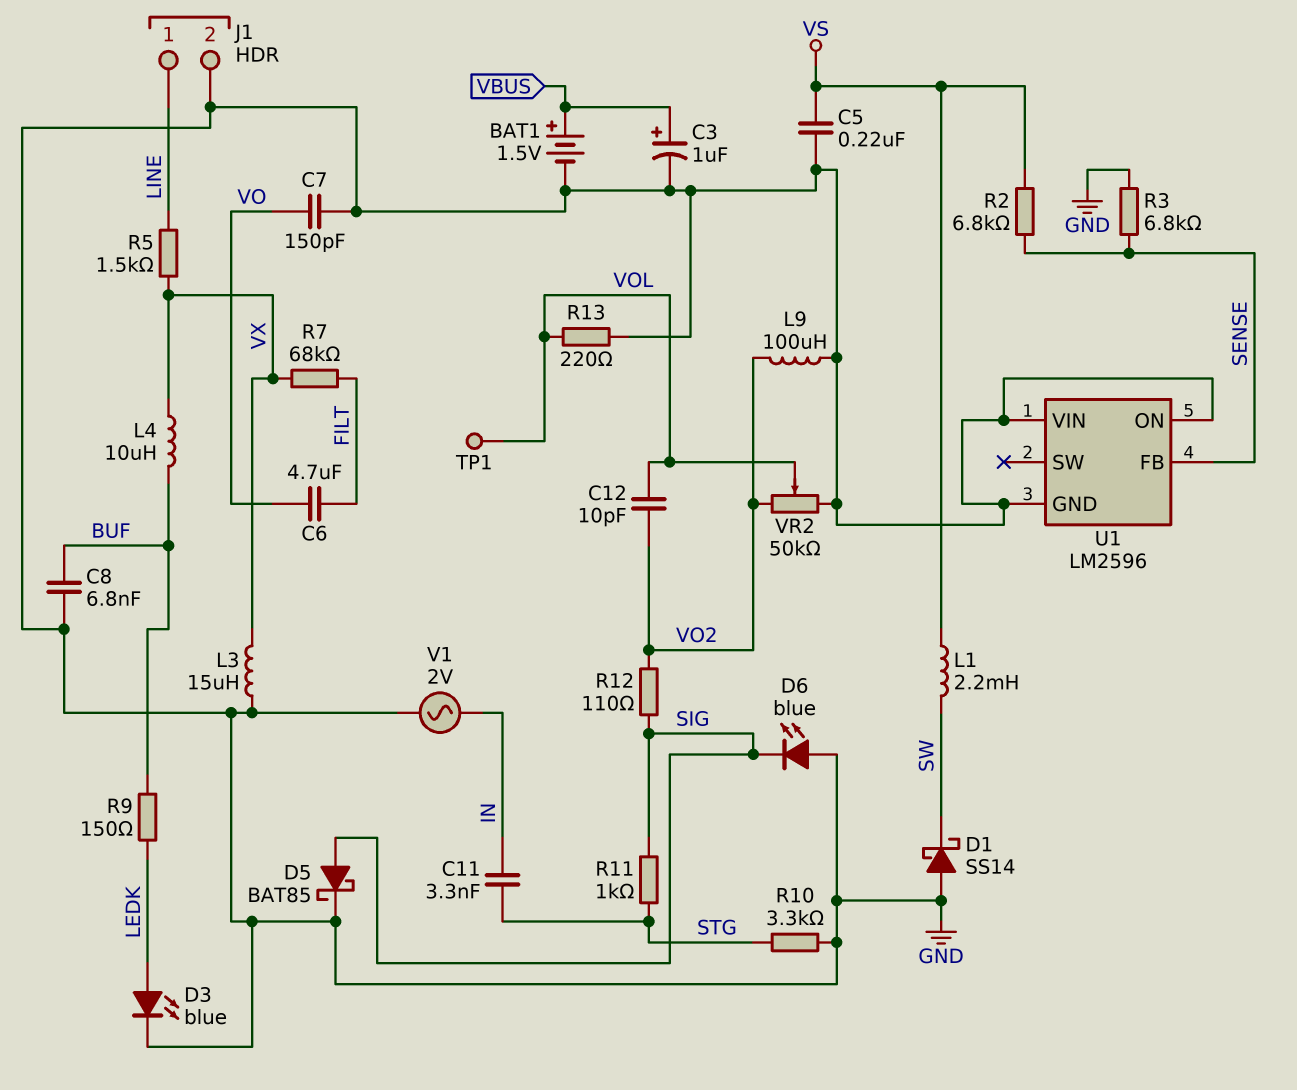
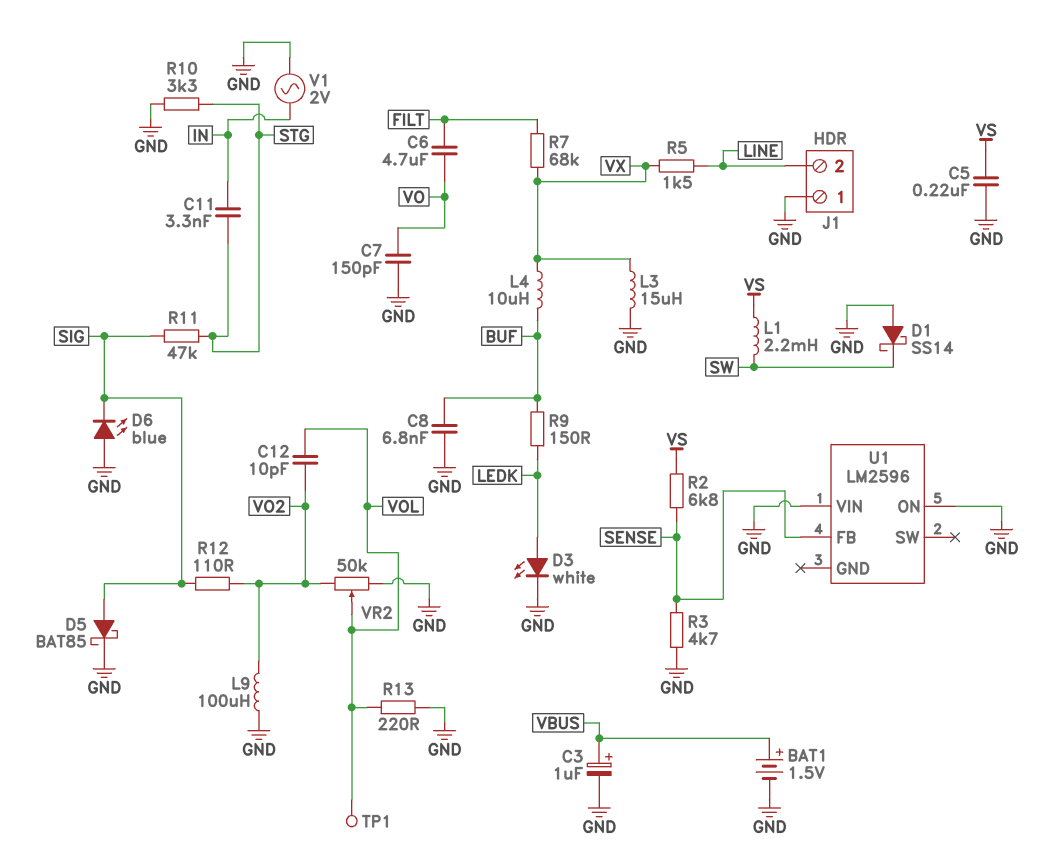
D3: LED blue (A LEDK, K GND) -> LED white (A LEDK, K GND)
J1 pin 1: LINE -> GND
J1 pin 2: GND -> LINE
R3: 6.8k (GND, SENSE) -> 4.7k (GND, SENSE)
R11: 1k (SIG, STG) -> 47k (SIG, STG)
U1 pin GND: GND -> none

